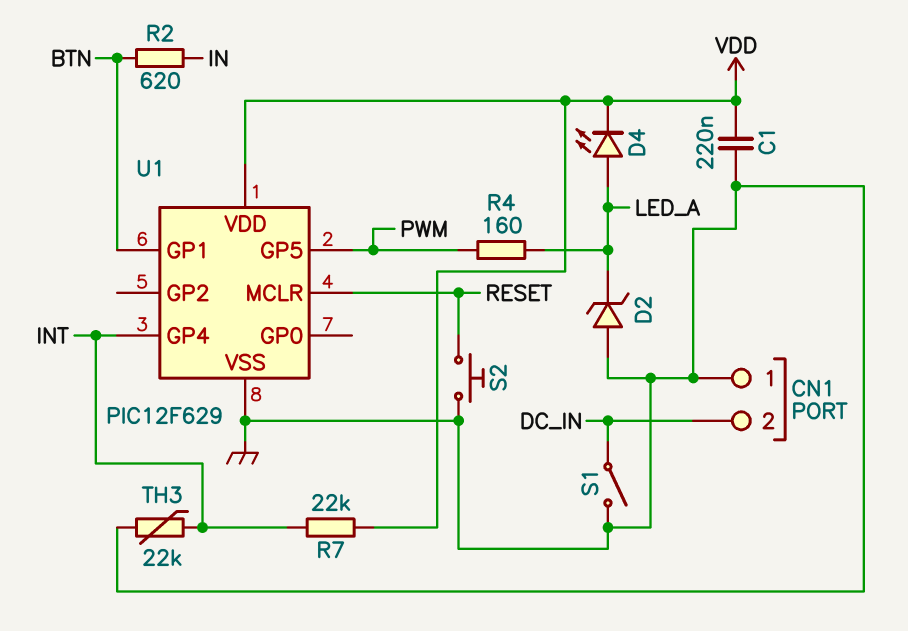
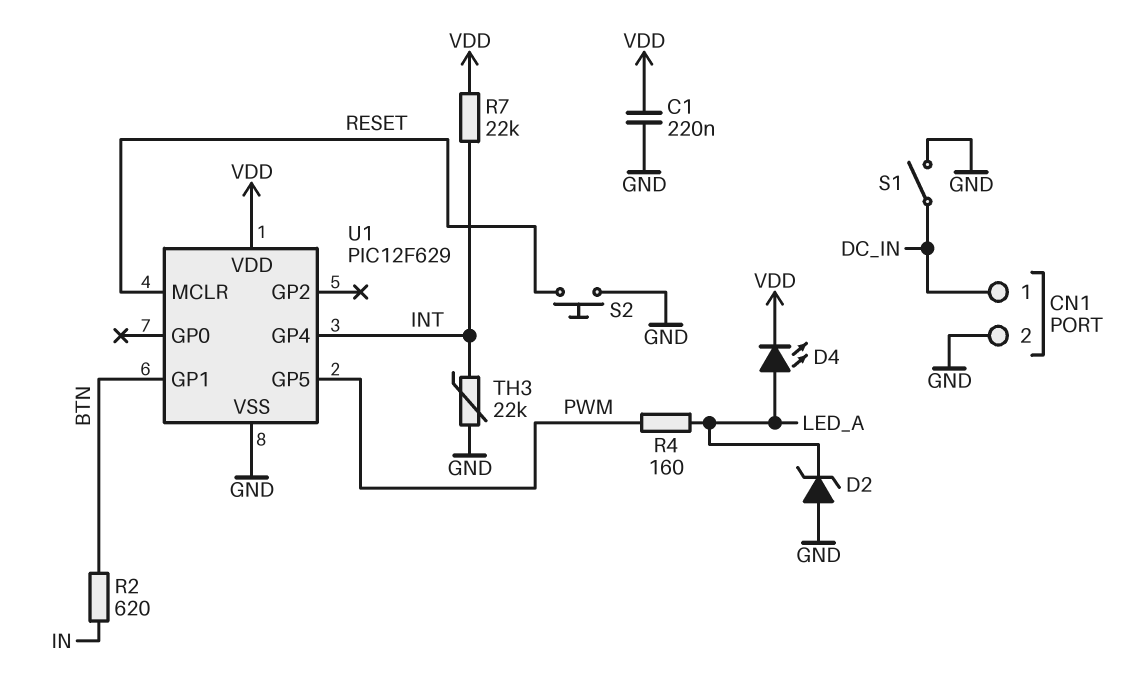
CN1 pin 1: GND -> DC_IN
CN1 pin 2: DC_IN -> GND

